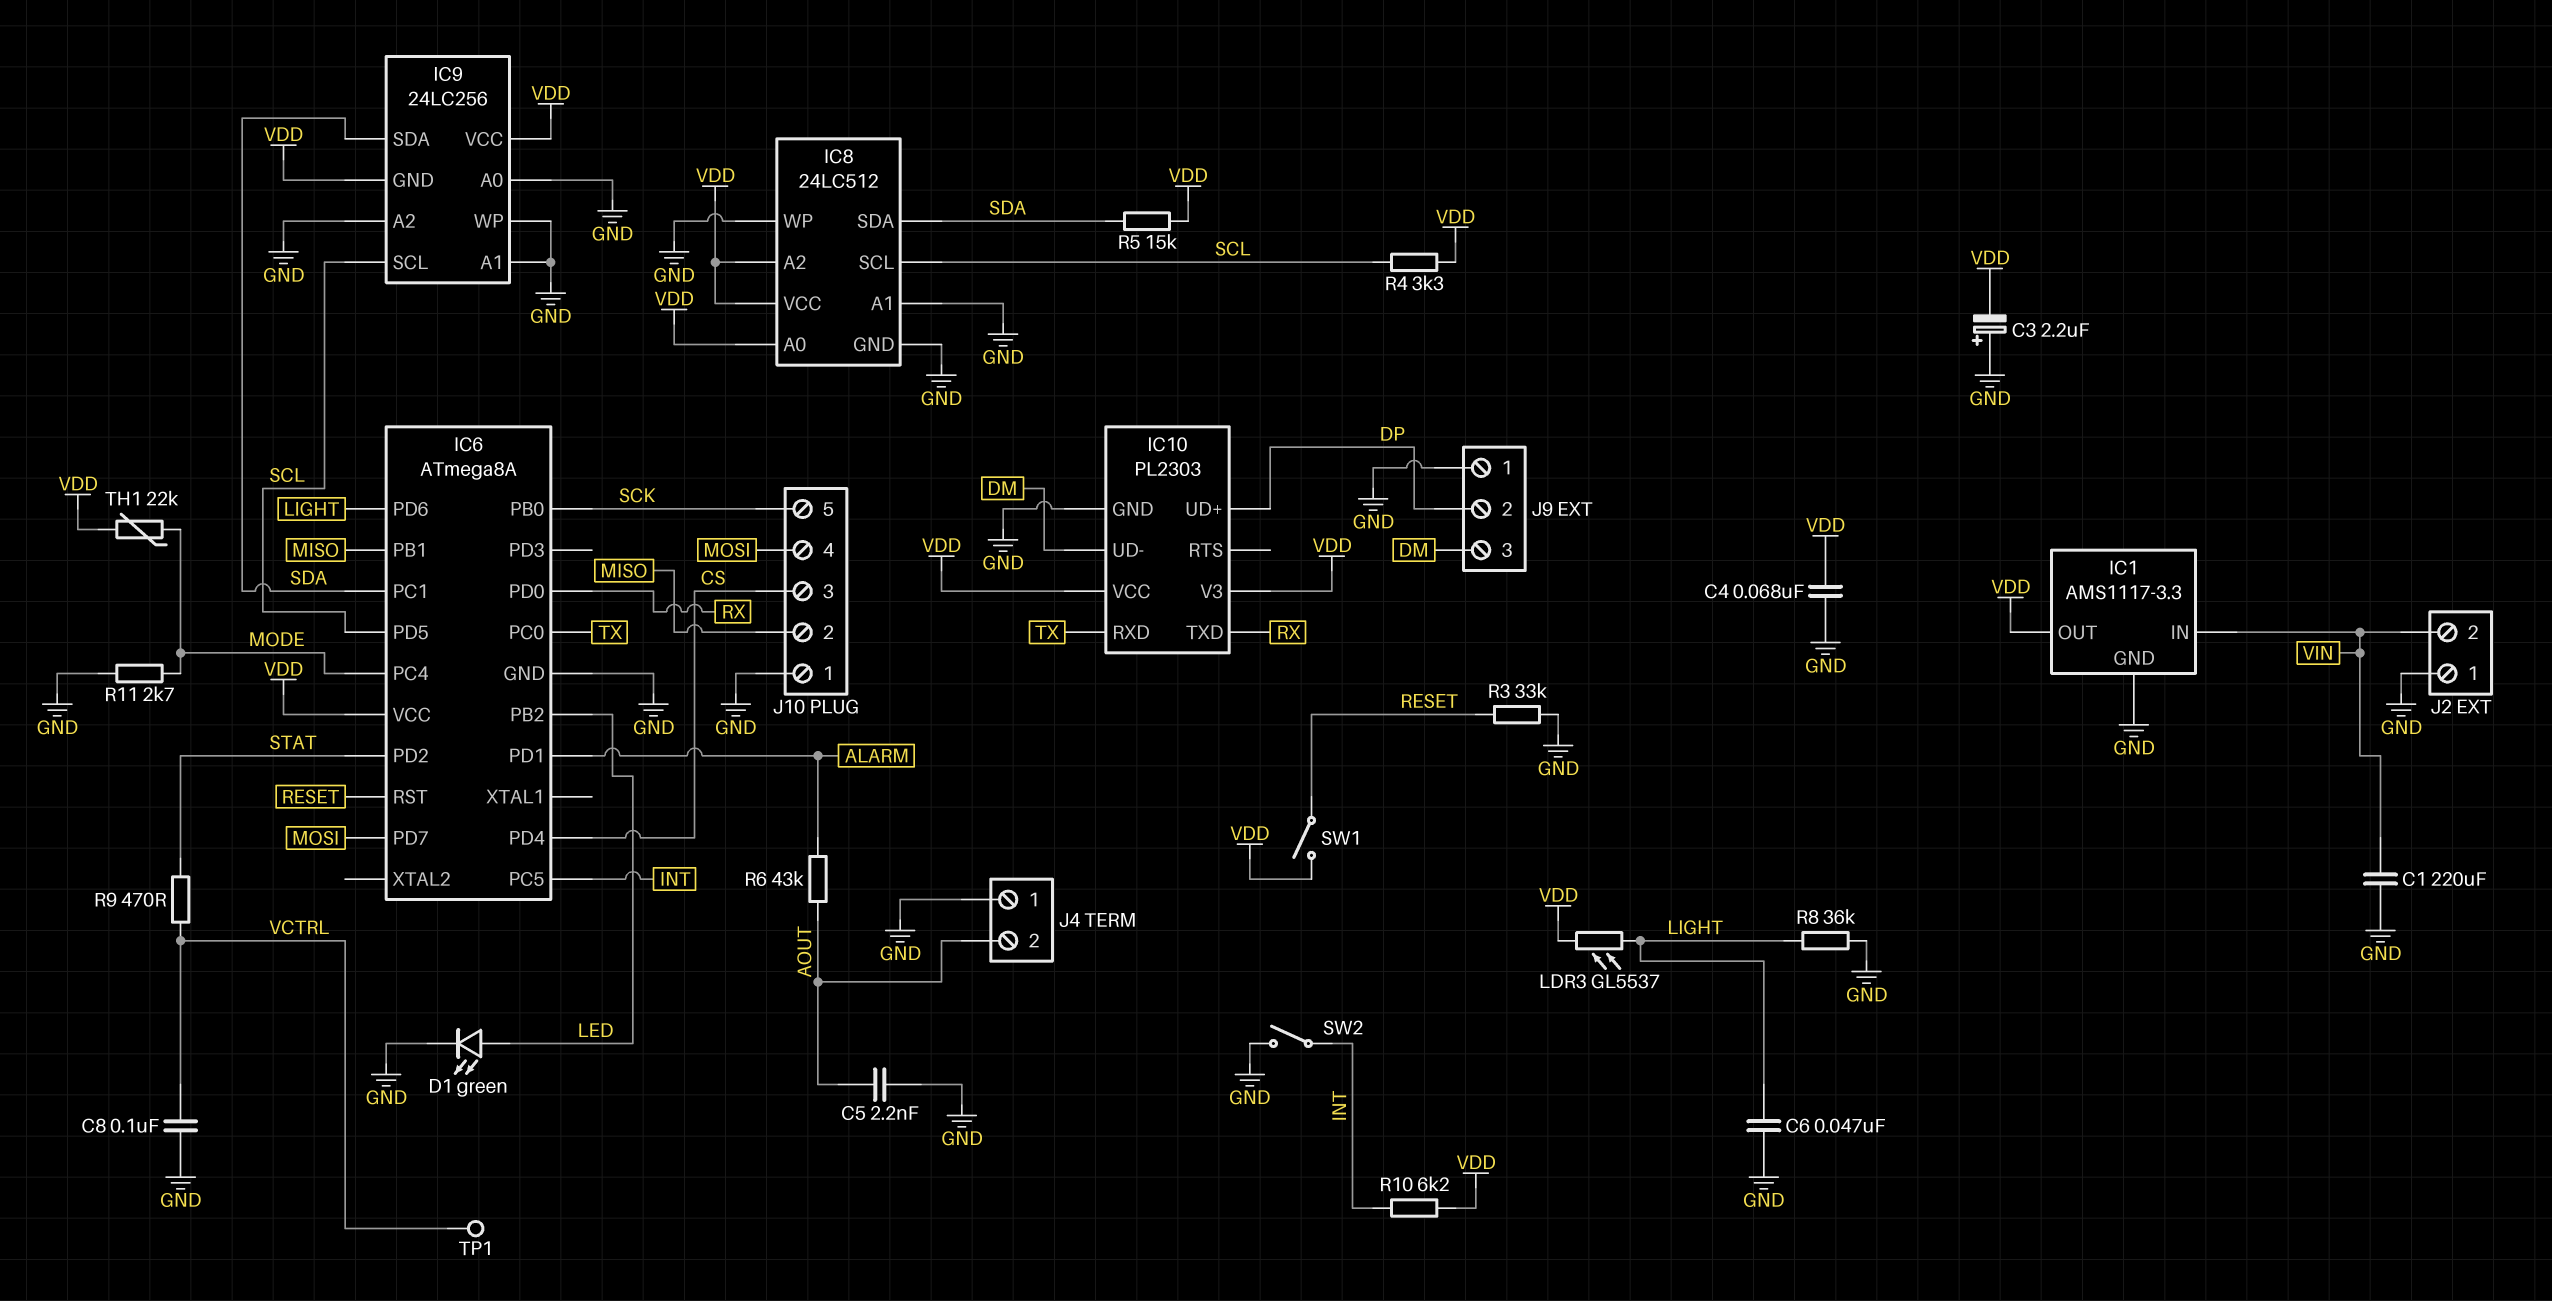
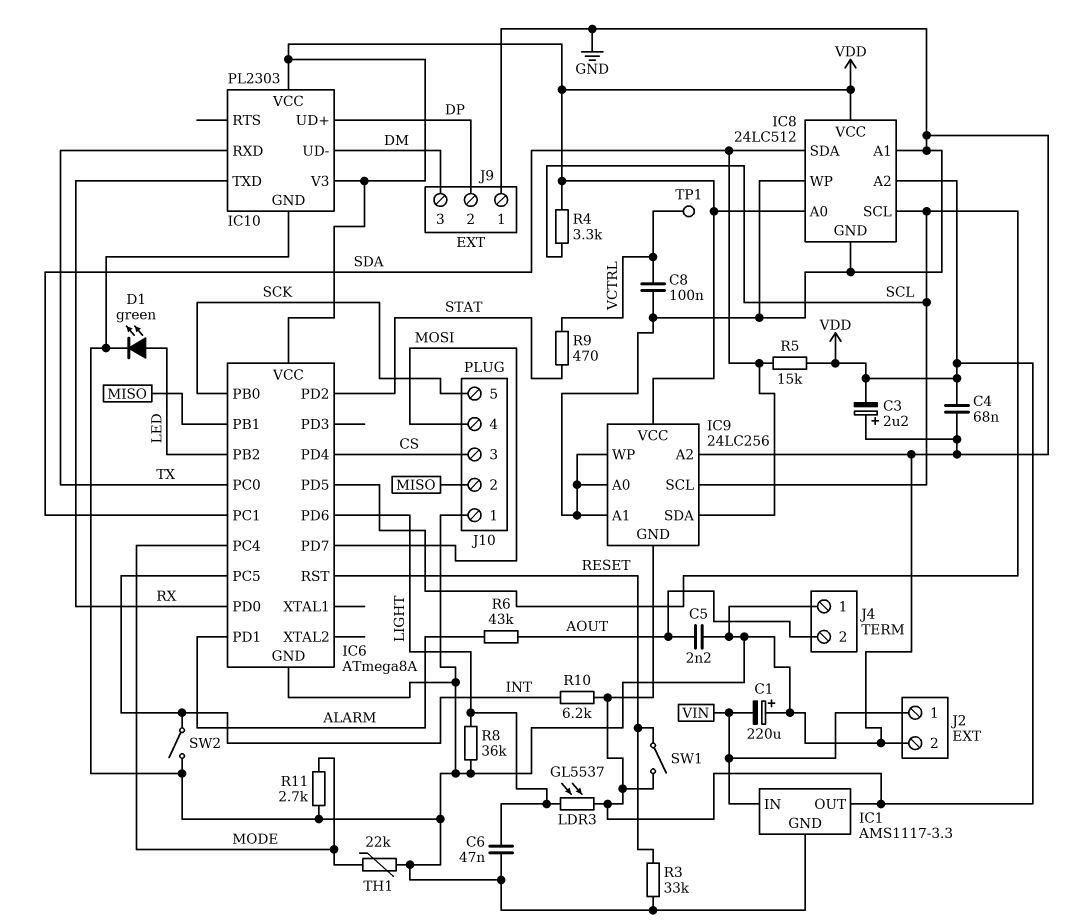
C1: 220uF (GND, VIN) -> 220uF (plus GND, minus VIN)
J2 pin 1: GND -> VIN
J2 pin 2: VIN -> GND
TH1: 22k (MODE, VDD) -> 22k (GND, MODE)

